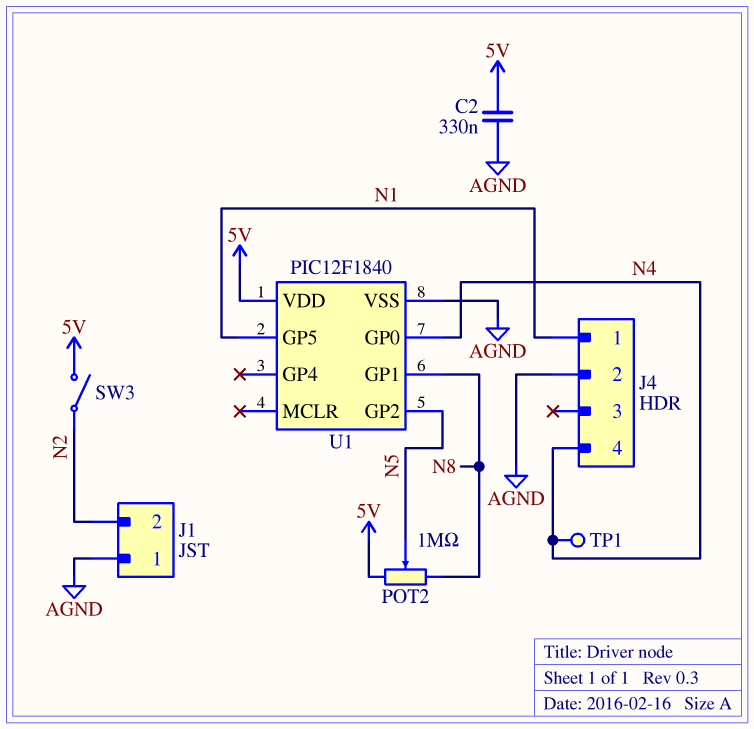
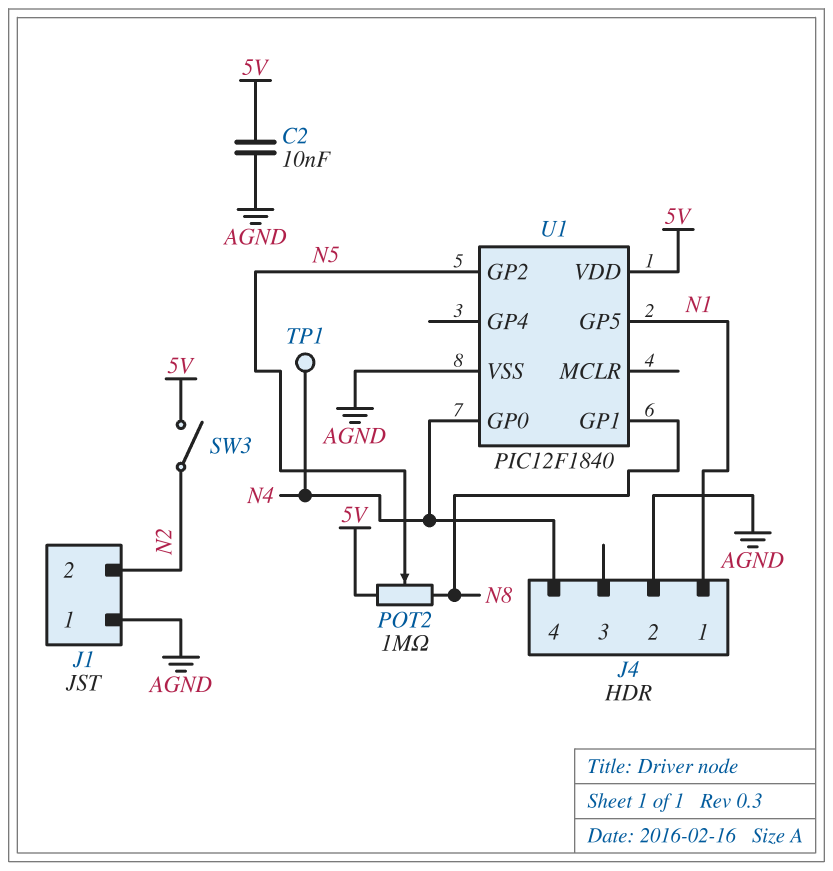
C2: 330nF (5V, AGND) -> 10nF (5V, AGND)

